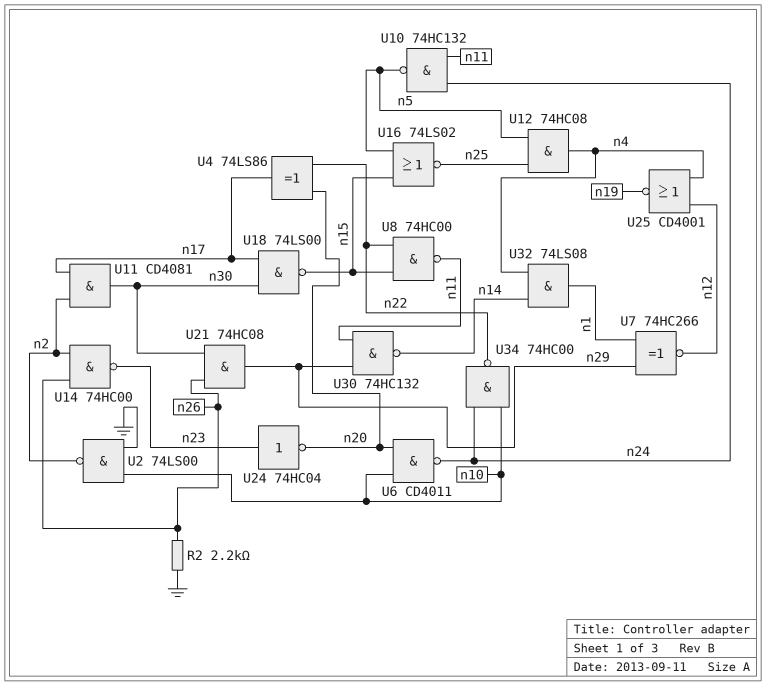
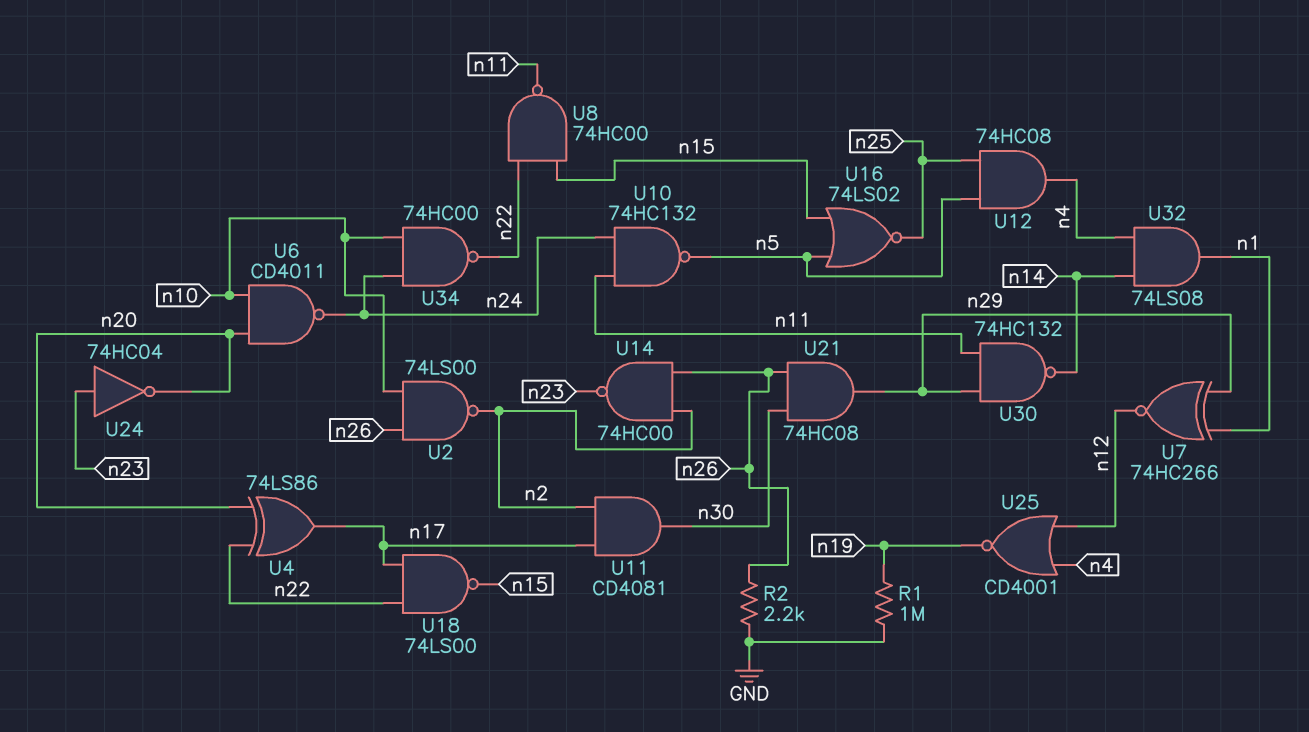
R1: none -> 1M (GND, n19)
U2: NAND 74LS00 (in GND, in n10, out n2) -> NAND 74LS00 (in n10, in n26, out n2)
U18: NAND 74LS00 (in n17, in n30, out n15) -> NAND 74LS00 (in n17, in n22, out n15)

